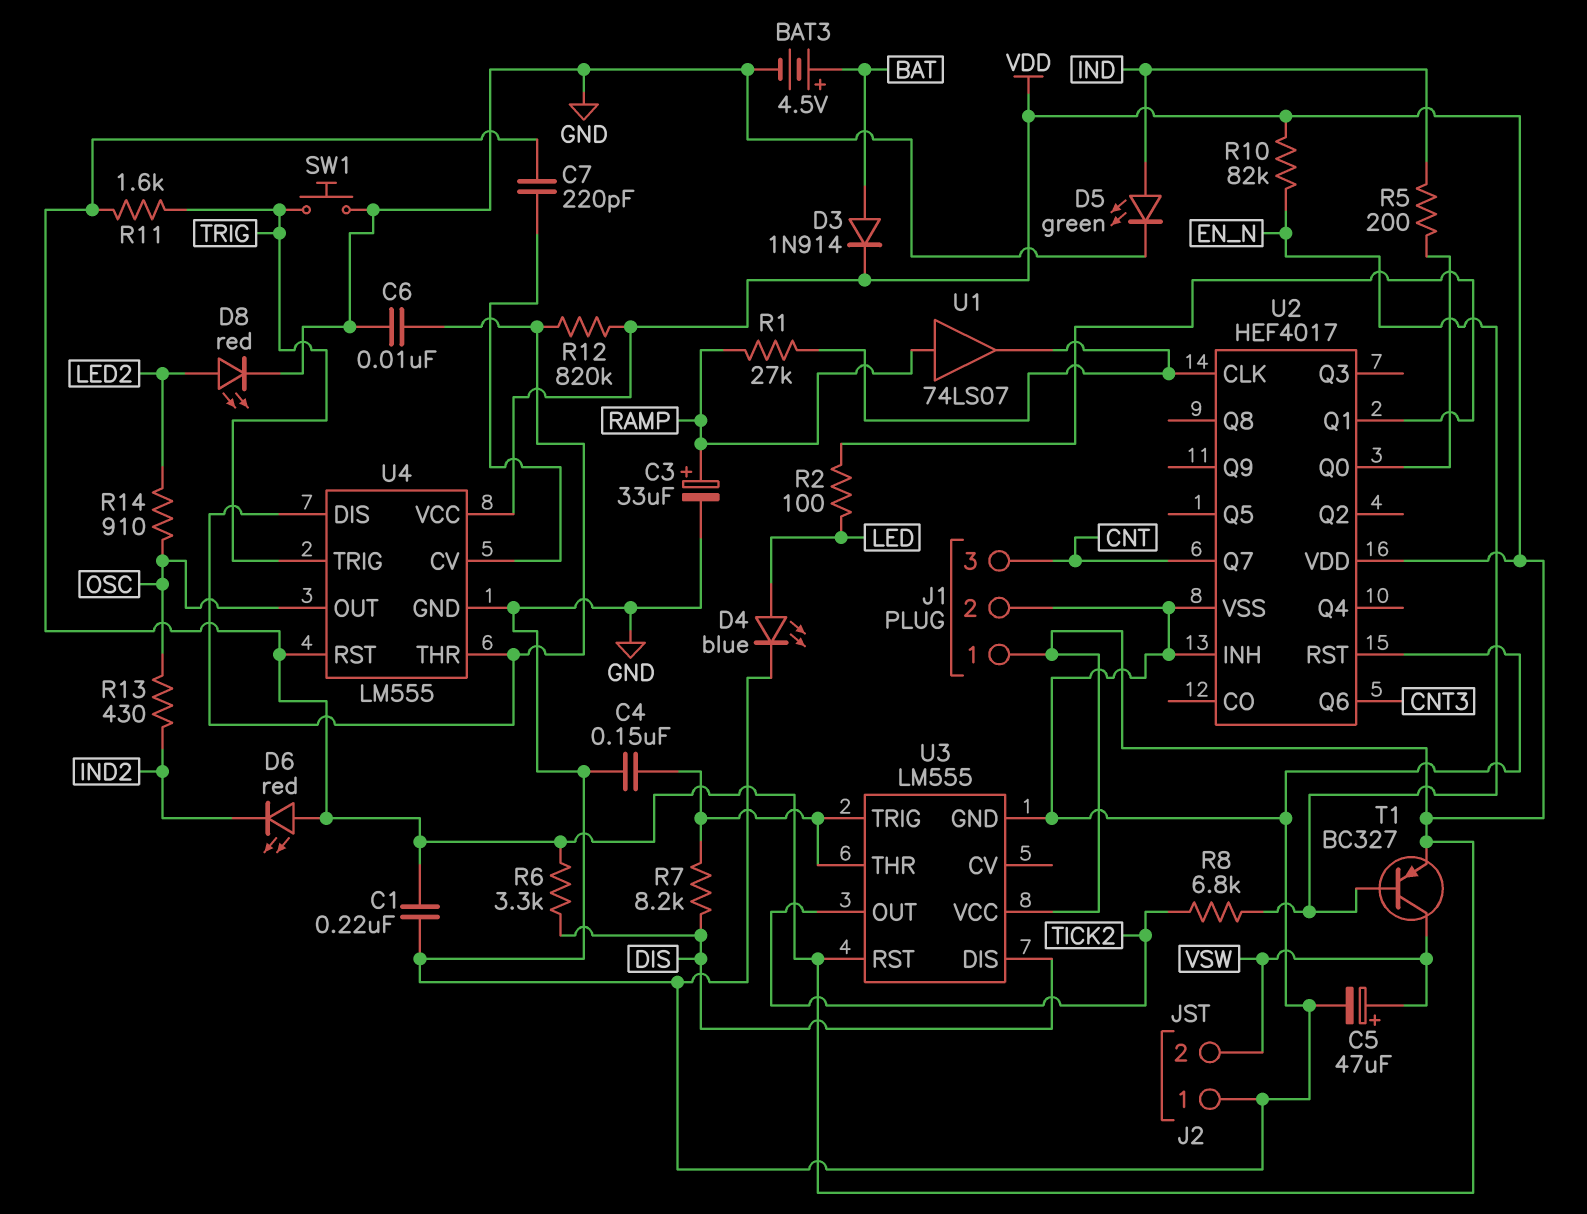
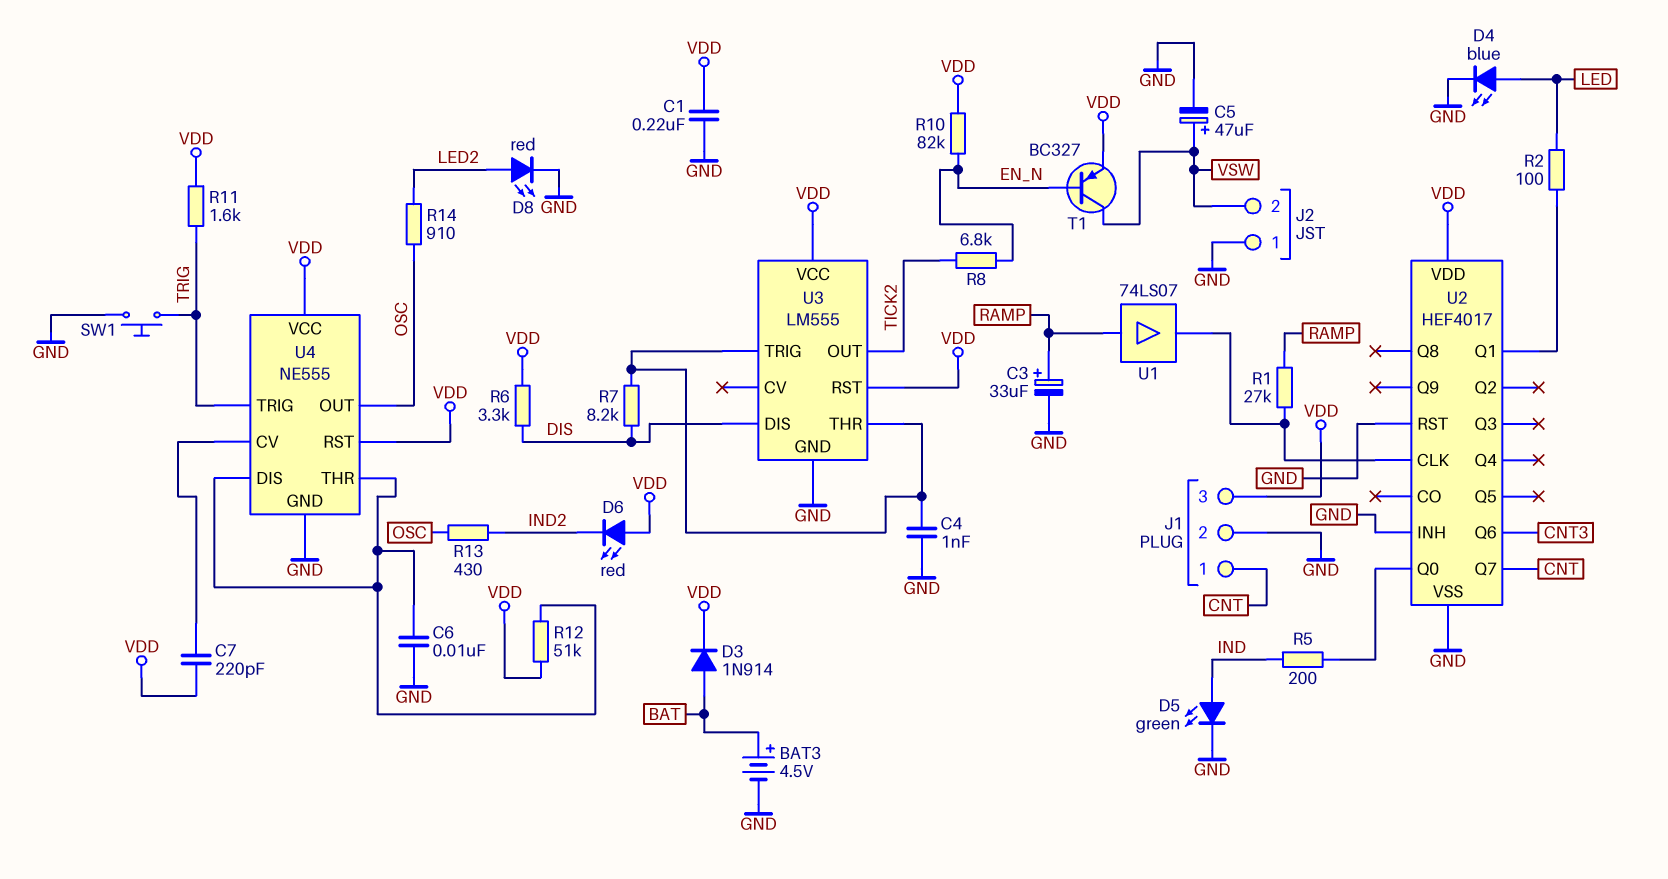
C4: 150nF (GND, U3/THR) -> 1nF (GND, U3/THR)
J1 pin 1: VDD -> CNT
J1 pin 3: CNT -> VDD
R12: 820k (U4/DIS, VDD) -> 51k (U4/DIS, VDD)
U4: LM555 -> NE555

